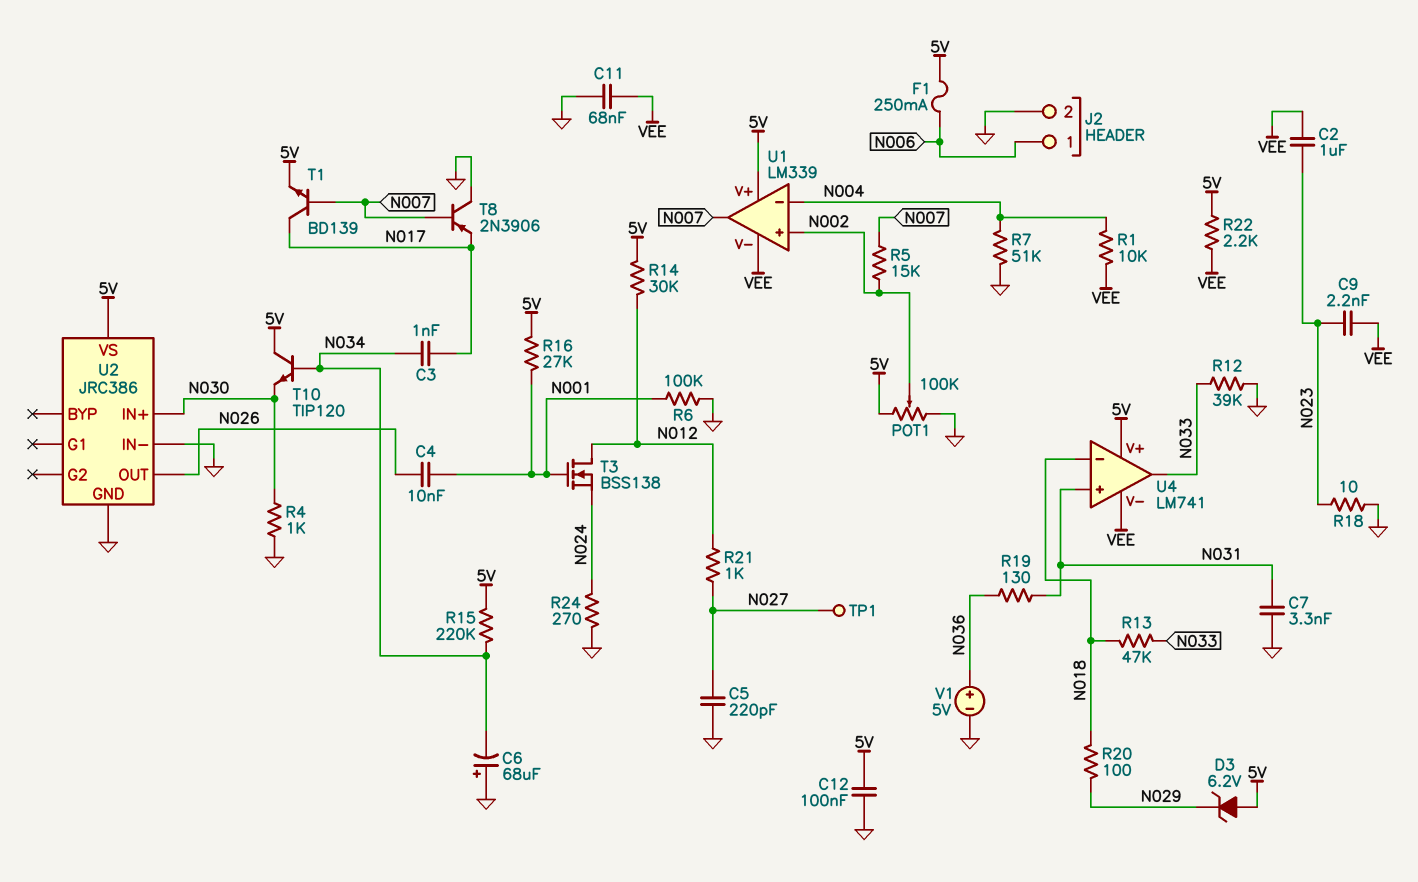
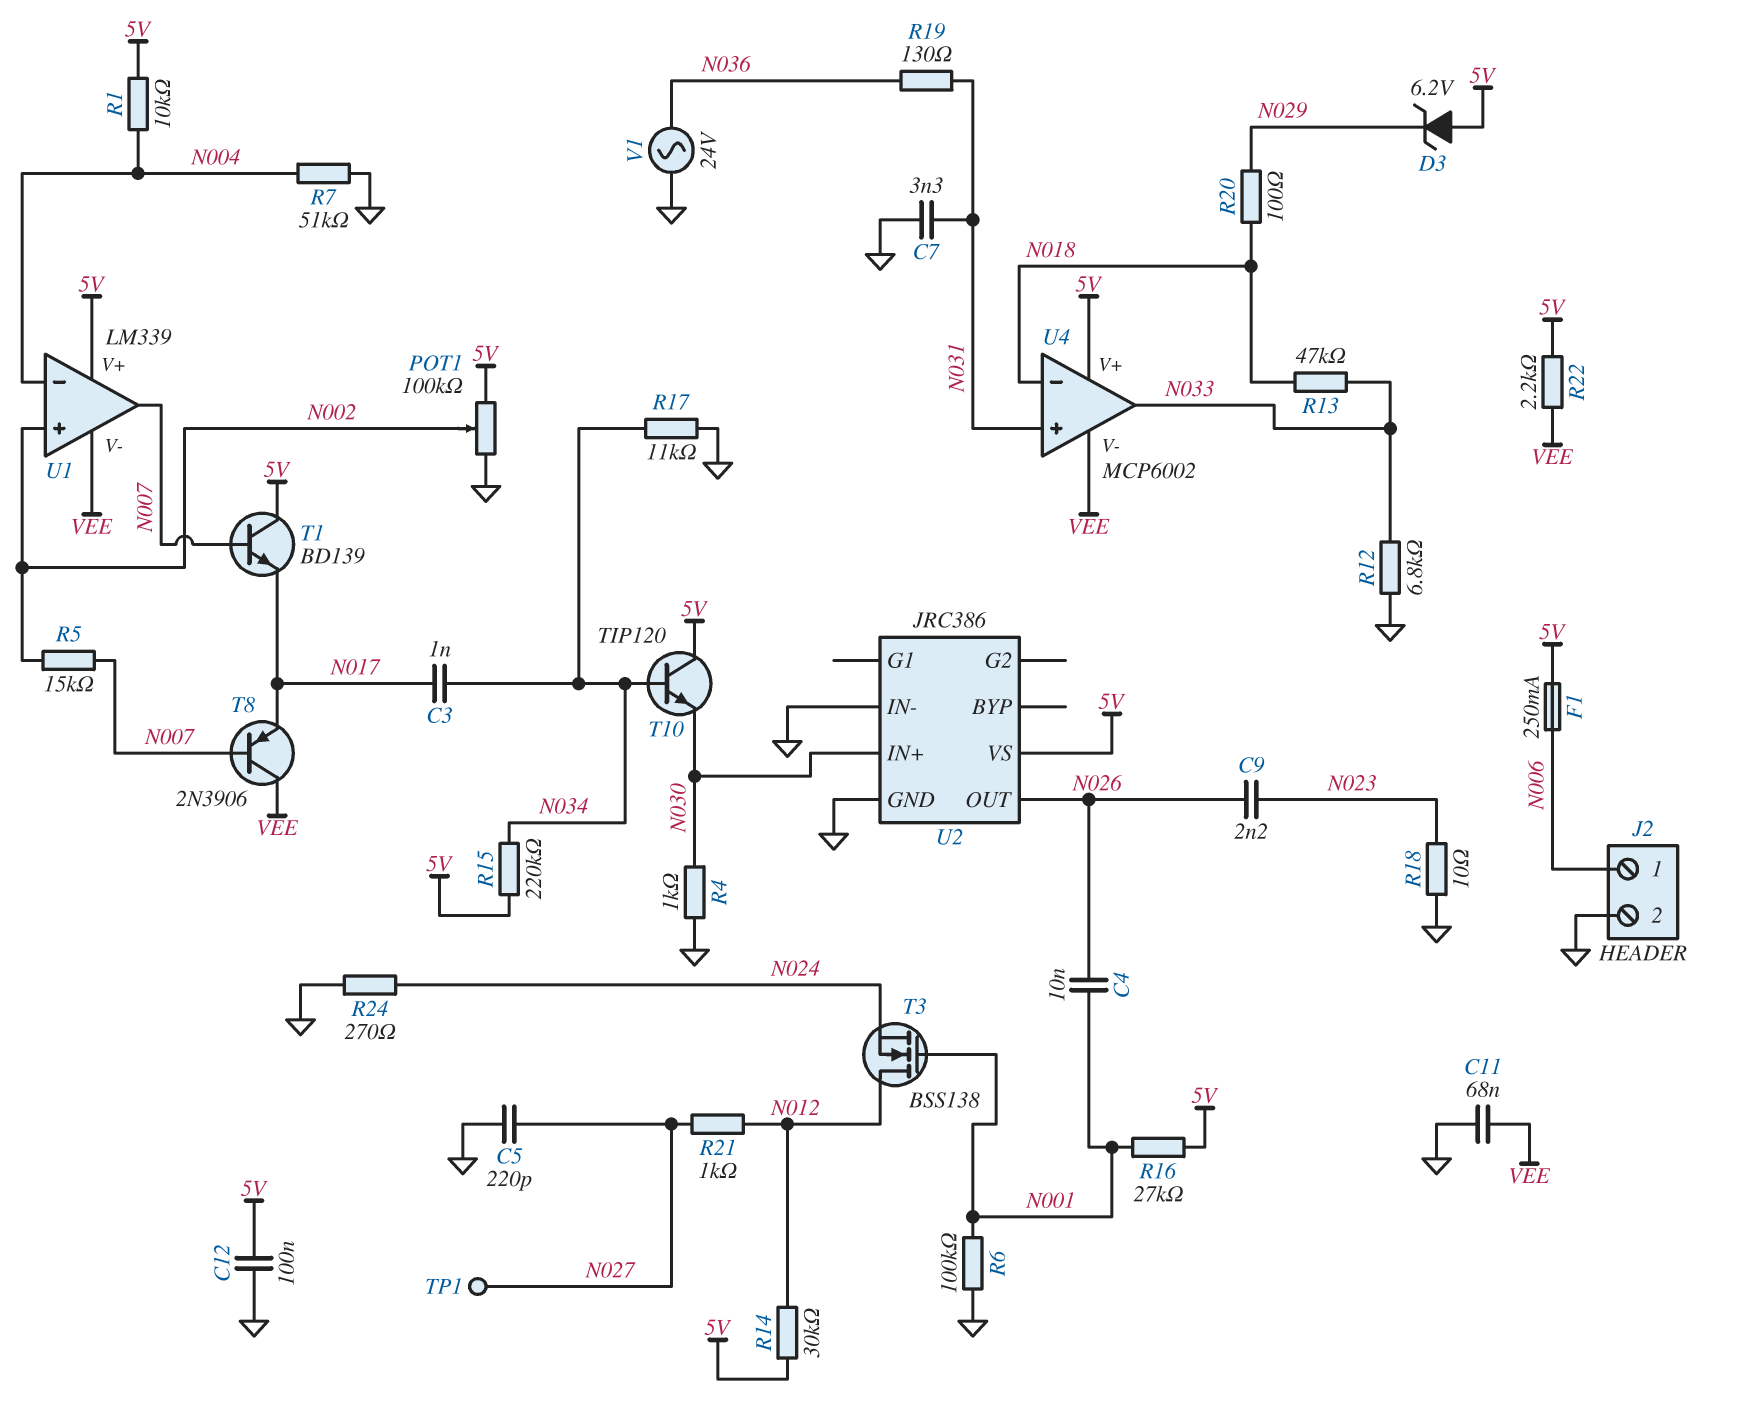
C2: 1uF (N023, VEE) -> none
C6: 68uF (plus GND, minus N034) -> none
C9: 2.2nF (N023, VEE) -> 2.2nF (N023, N026)
R1: 10k (N004, VEE) -> 10k (5V, N004)
R12: 39k (GND, N033) -> 6.8k (GND, N033)
R17: none -> 11k (GND, N034)
T1: NPN BD139 (B N007, C N017, E 5V) -> NPN BD139 (B N007, C 5V, E N017)
T8: PNP 2N3906 (B N007, C GND, E N017) -> PNP 2N3906 (B N007, C VEE, E N017)
U4: LM741 -> MCP6002
V1: 5V (plus N036, minus GND) -> AC 24V (GND, N036)

